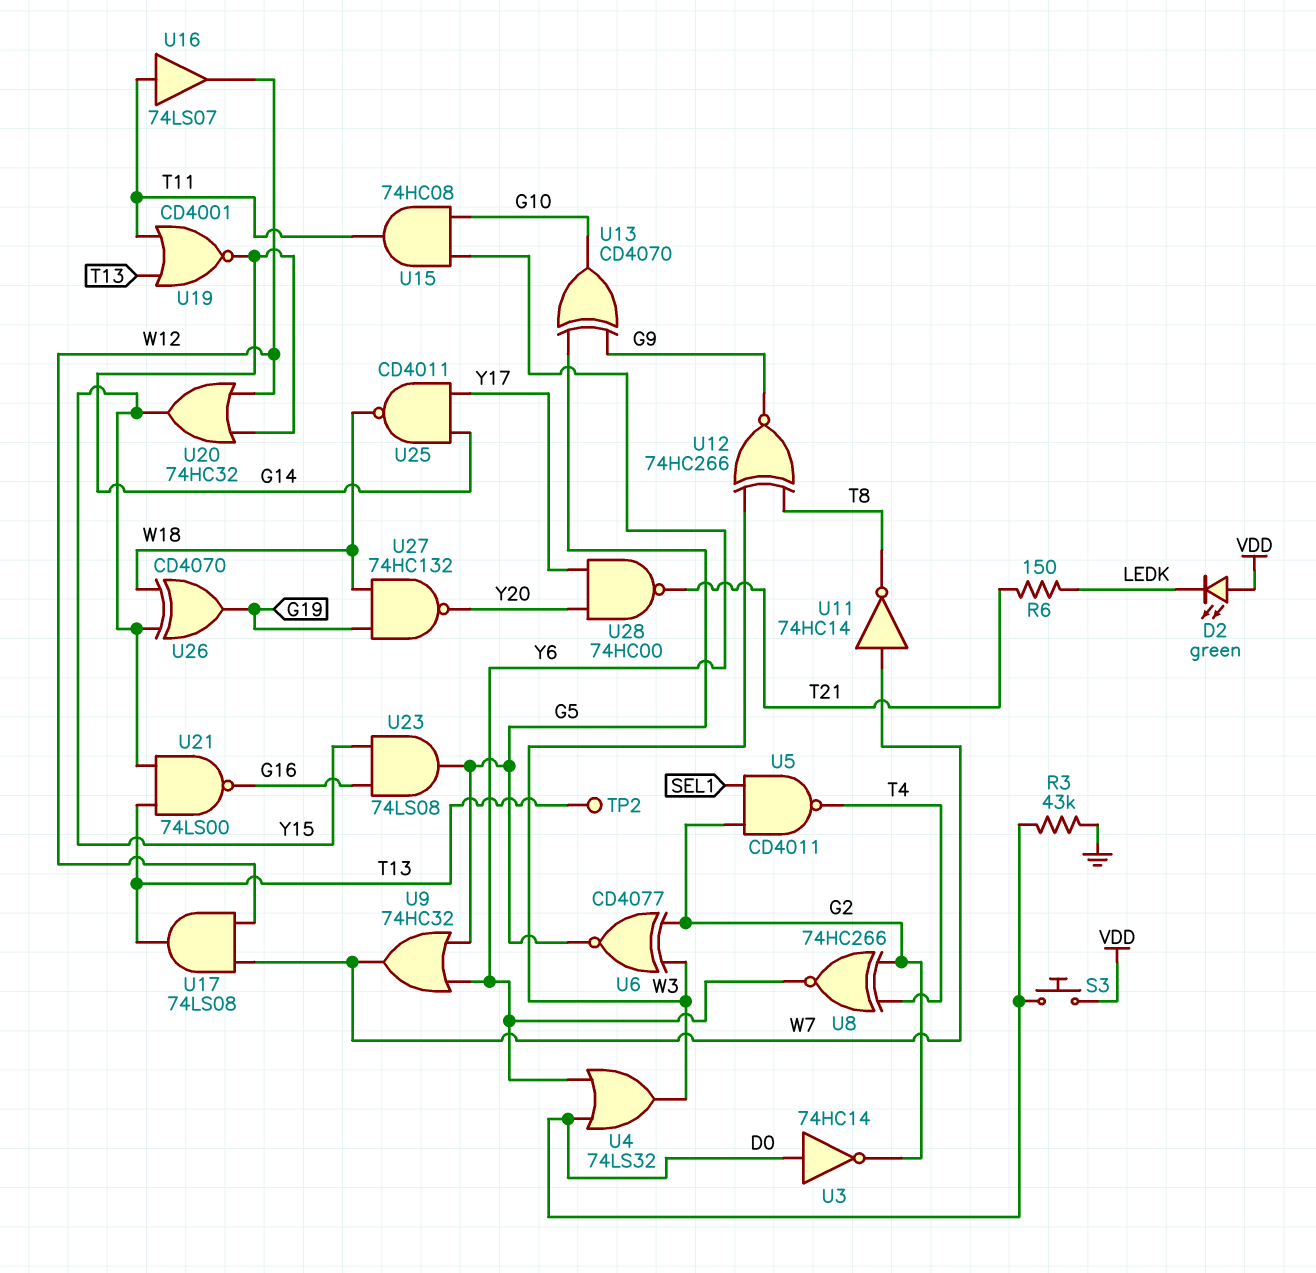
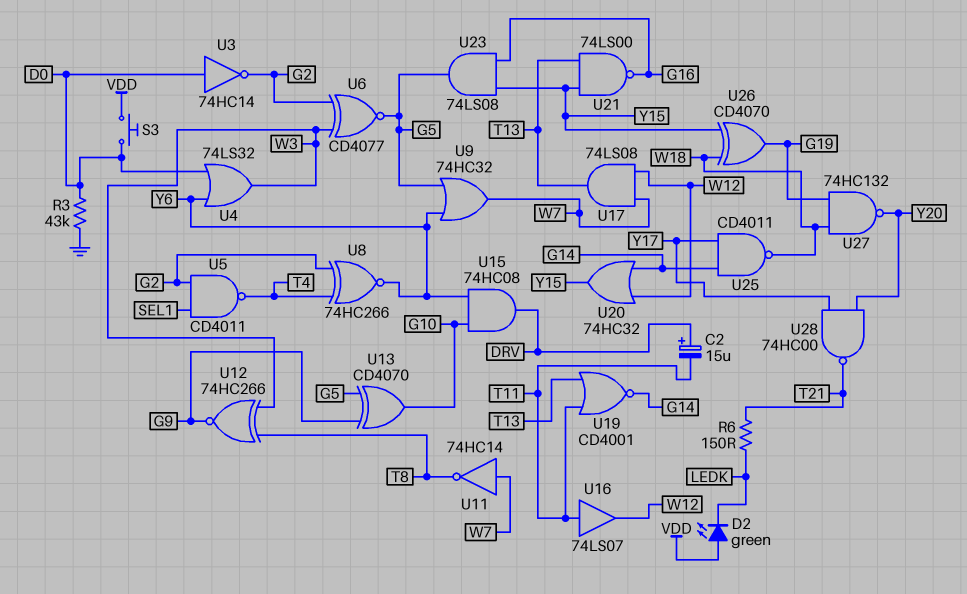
C2: none -> 15uF (plus DRV, minus T11)
TP2: test point (T13) -> none
U15: AND 74HC08 (in G10, in Y6, out T11) -> AND 74HC08 (in G10, in Y6, out DRV)

